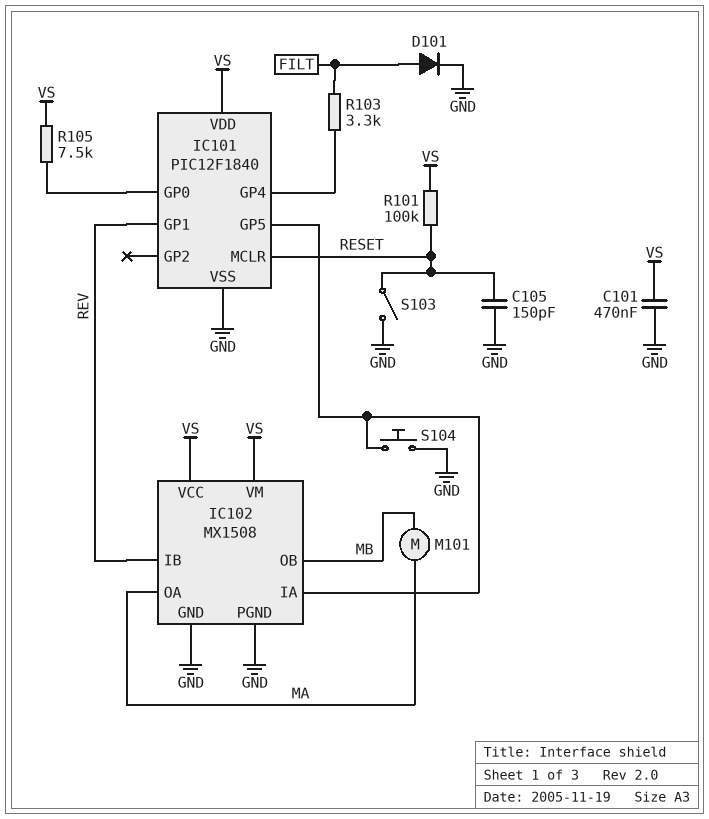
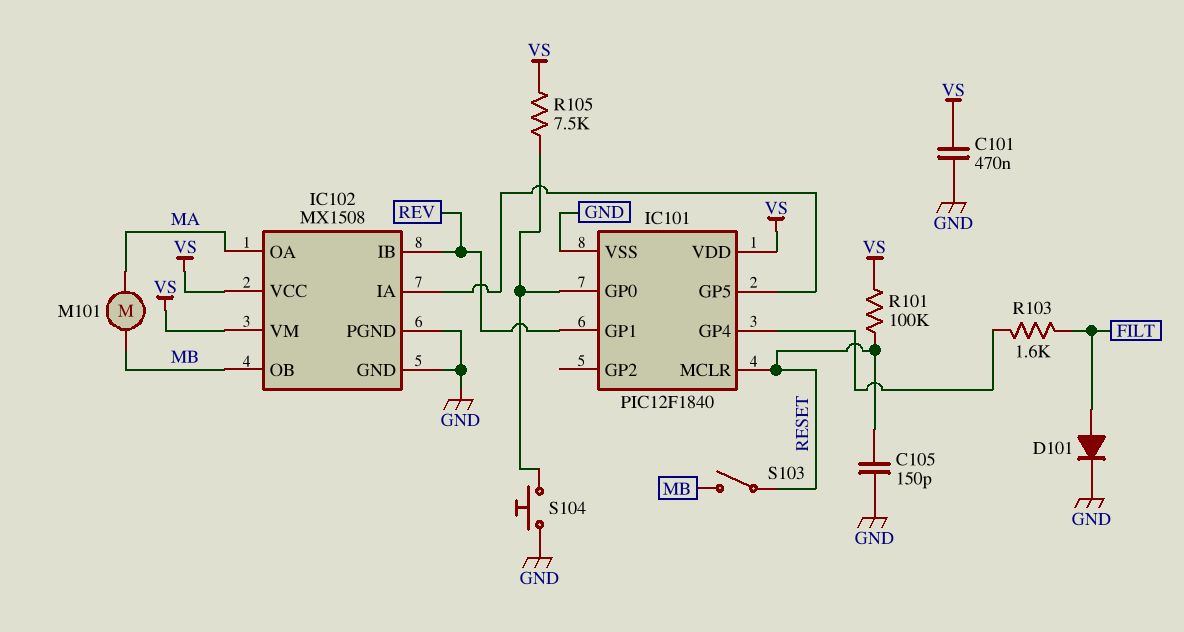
R103: 3.3k (FILT, IC101/GP4) -> 1.6k (FILT, IC101/GP4)
S103: switch (GND, RESET) -> switch (MB, RESET)
S104: button (GND, IC101/GP5) -> button (GND, IC101/GP0)

